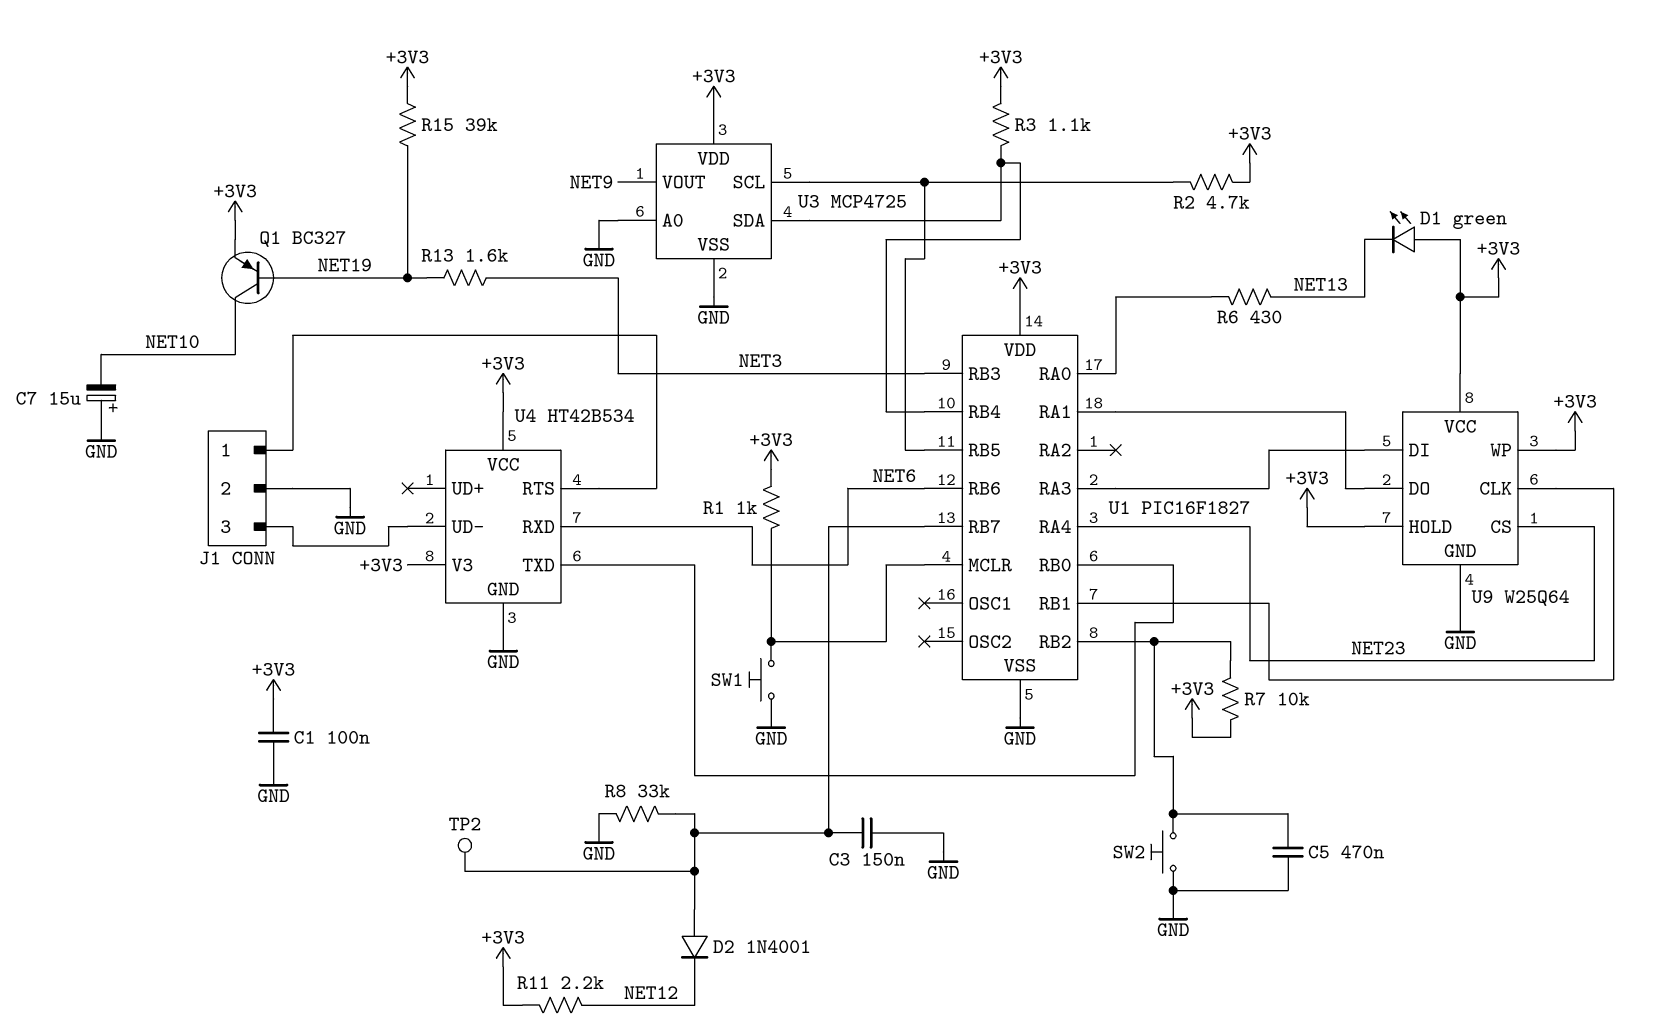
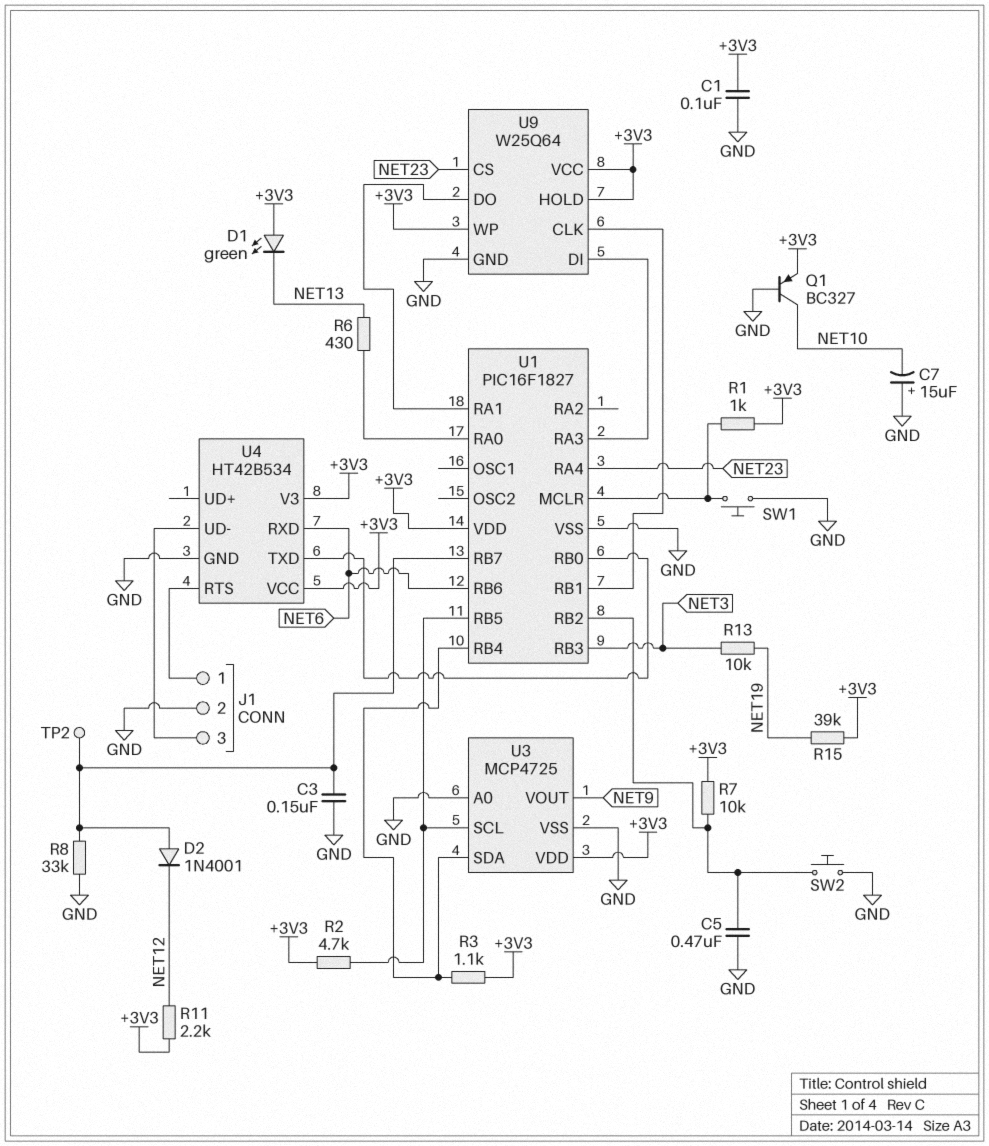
Q1: PNP BC327 (B NET19, C NET10, E +3V3) -> PNP BC327 (B GND, C NET10, E +3V3)
R13: 1.6k (NET3, NET19) -> 10k (NET3, NET19)

